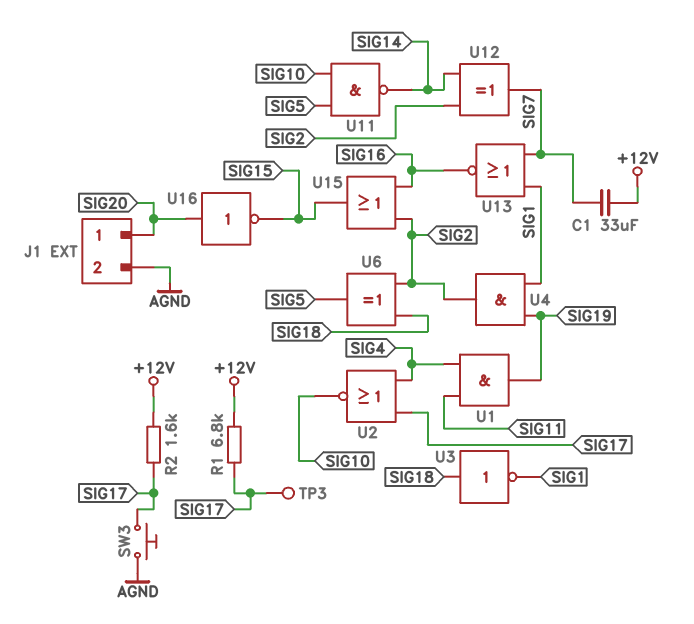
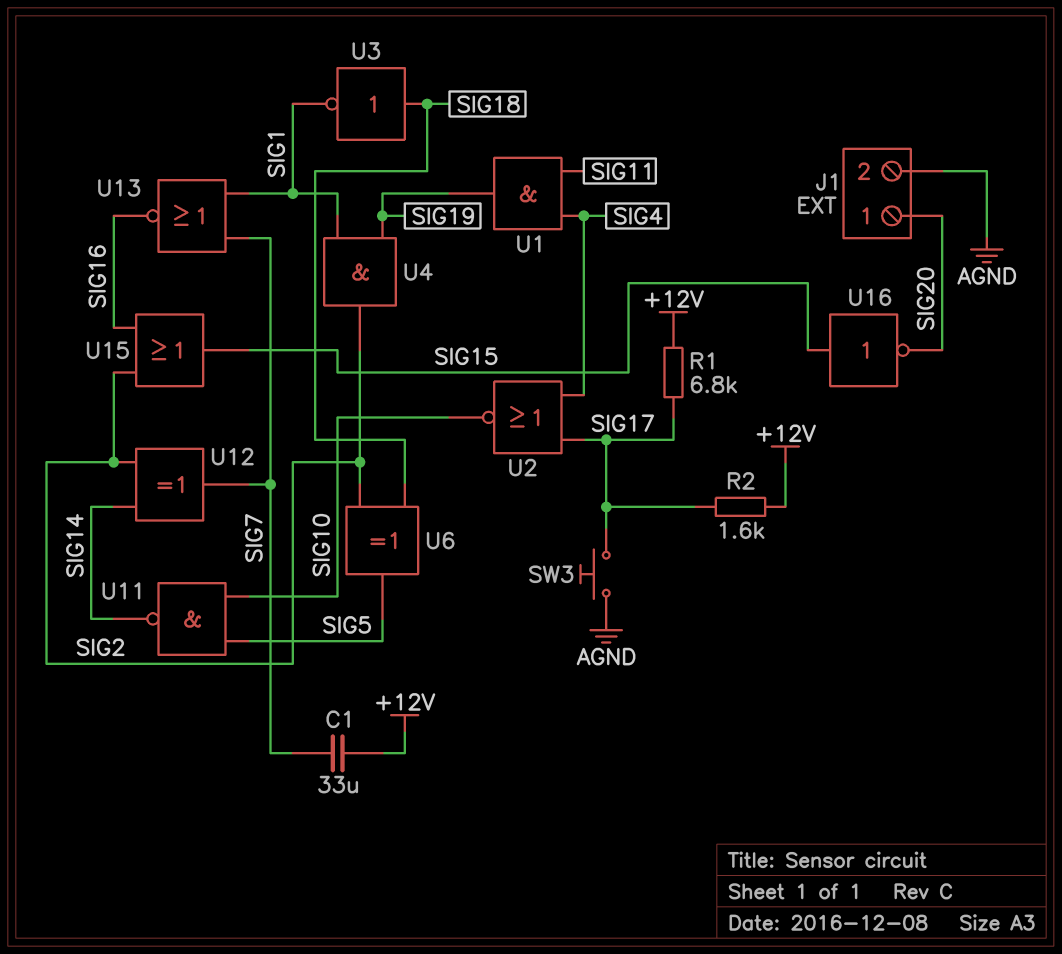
TP3: test point (SIG17) -> none
U16: NOT (in SIG20, out SIG15) -> NOT (in SIG15, out SIG20)

